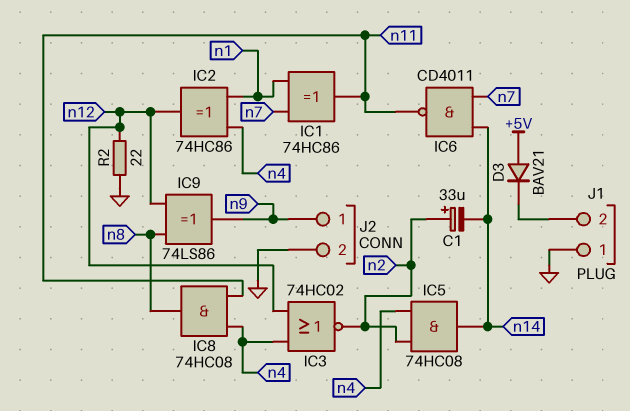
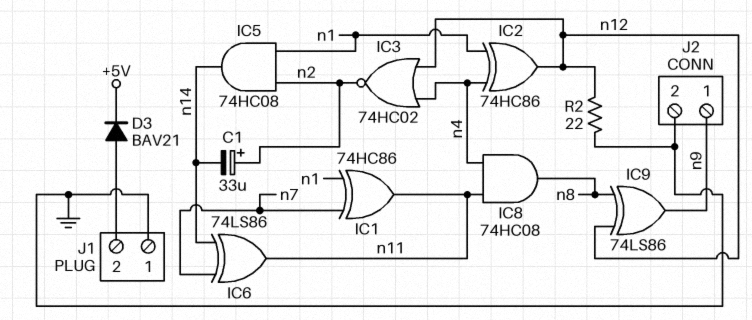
D3: diode BAV21 (A +5V, K J1/2) -> diode BAV21 (A J1/2, K +5V)
IC5: AND 74HC08 (in n2, in n4, out n14) -> AND 74HC08 (in n1, in n2, out n14)
IC6: NAND CD4011 (in n7, in n14, out n11) -> XOR 74LS86 (in n7, in n14, out n11)

